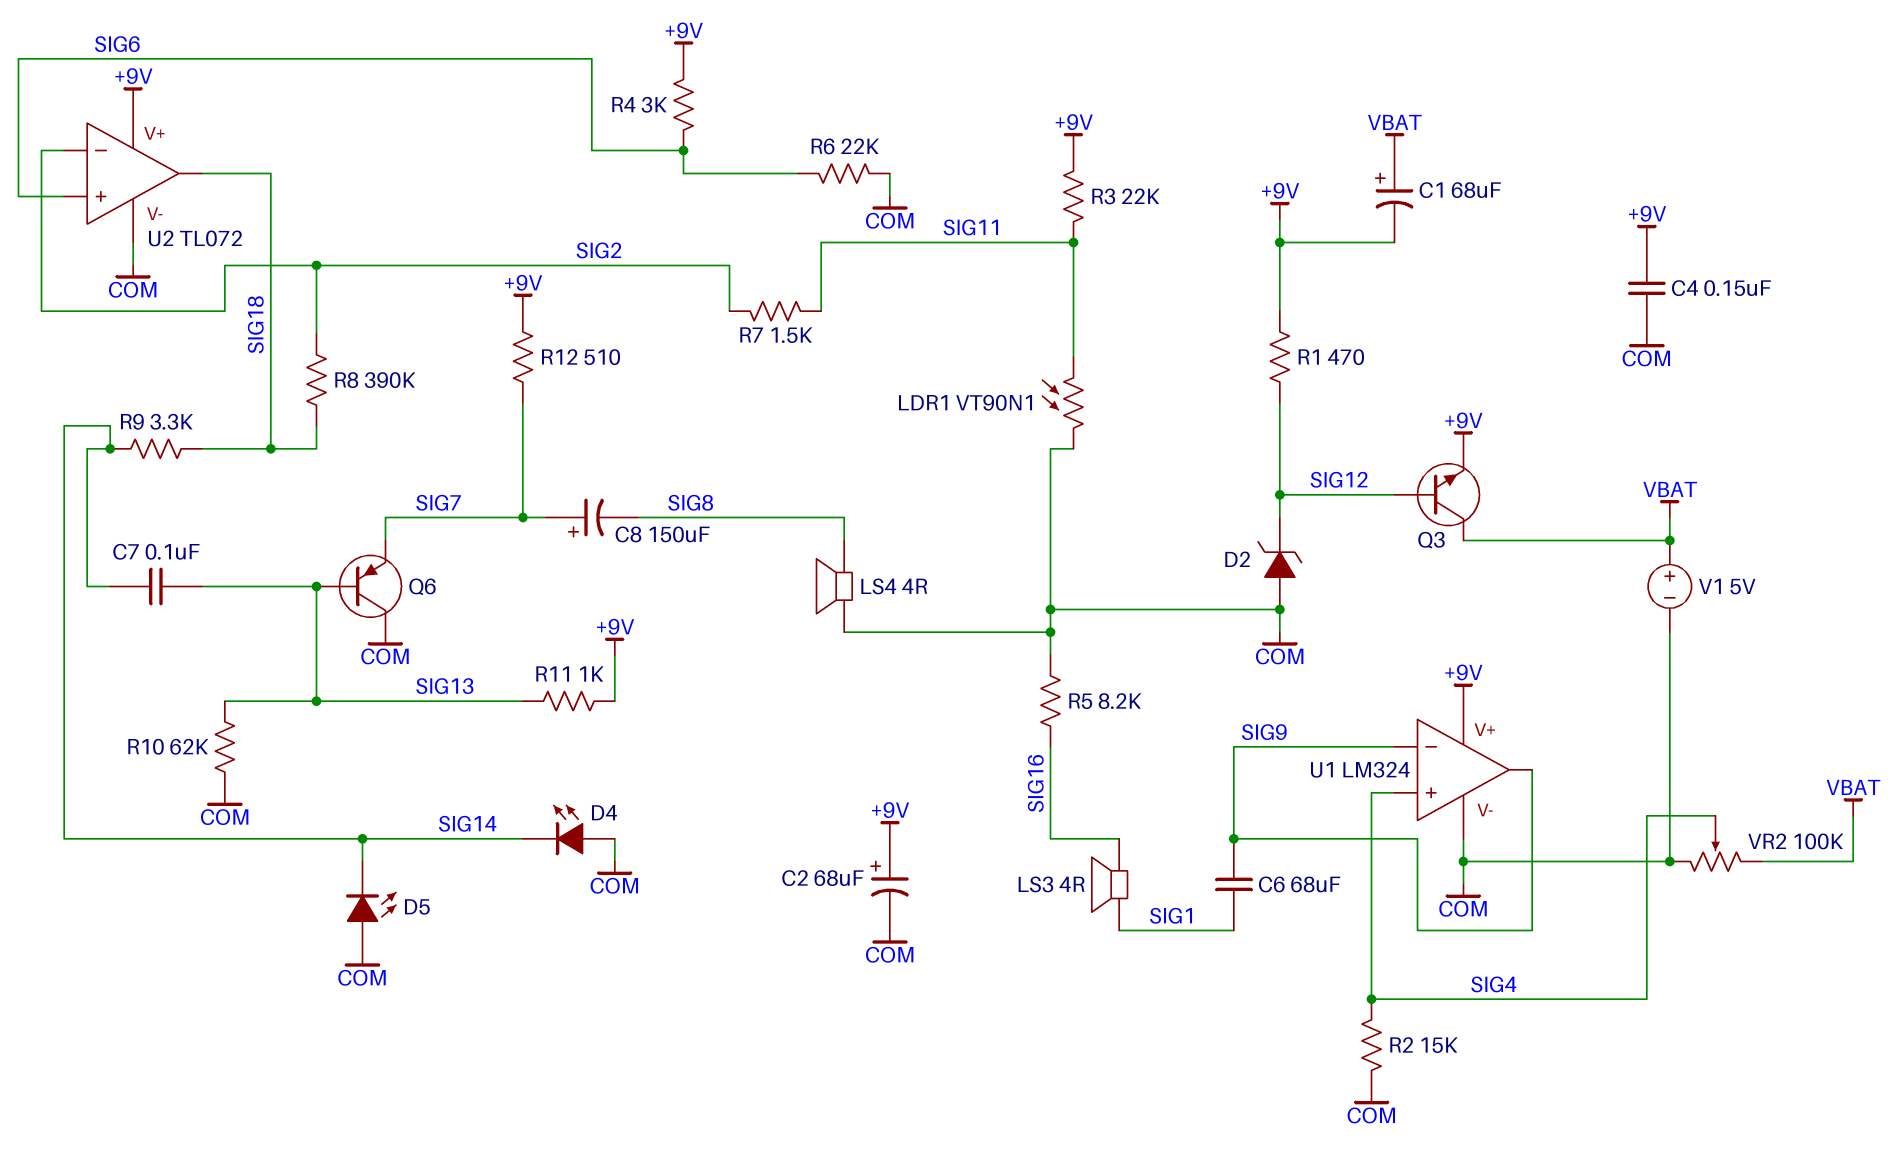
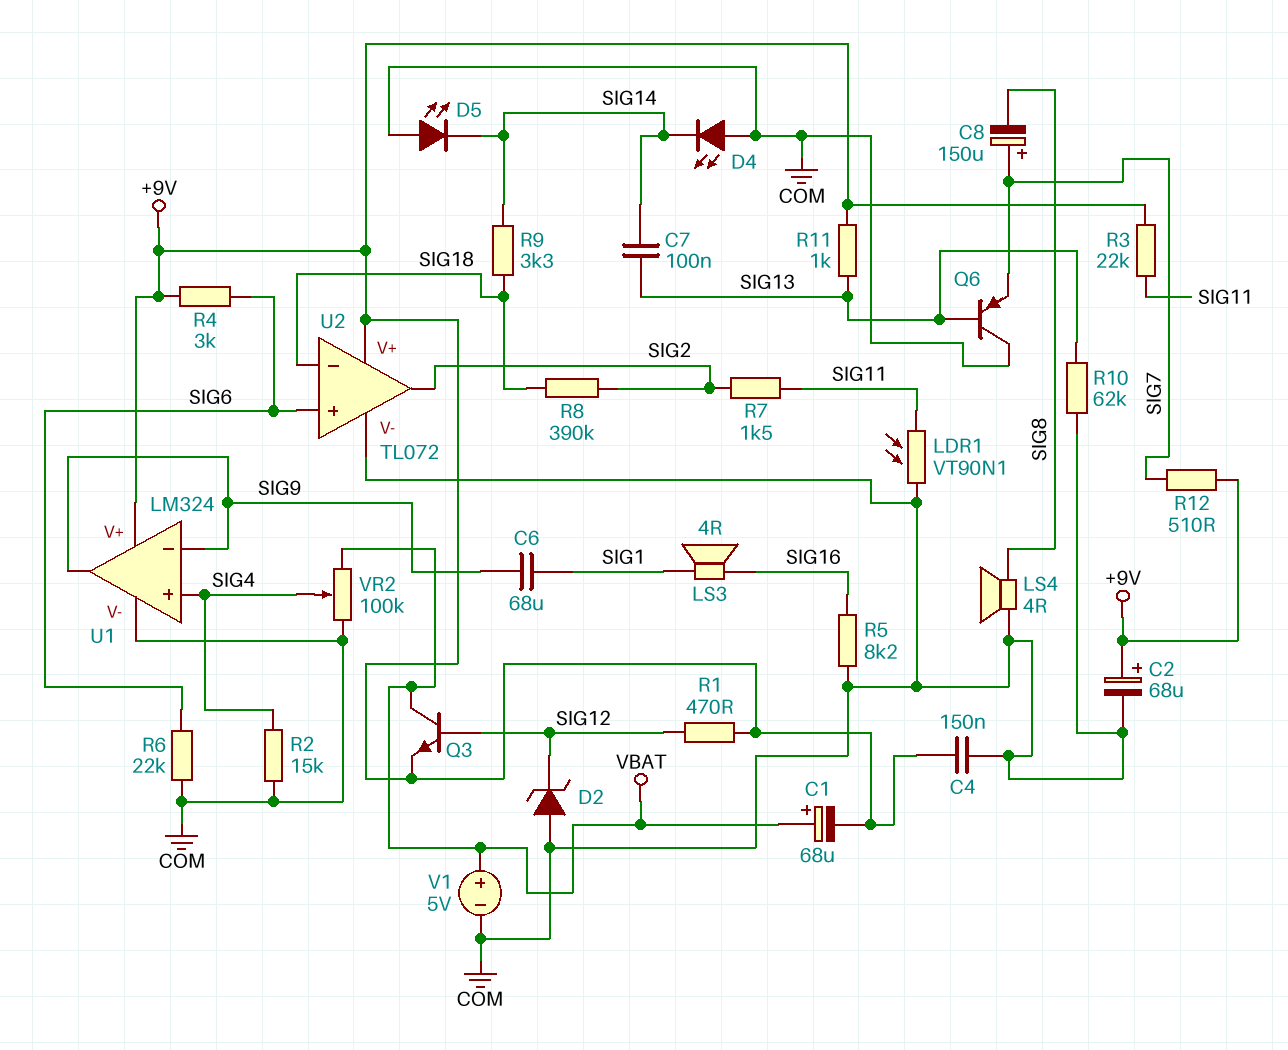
U2 pin in-: SIG2 -> SIG18
U2 pin out: SIG18 -> SIG2

